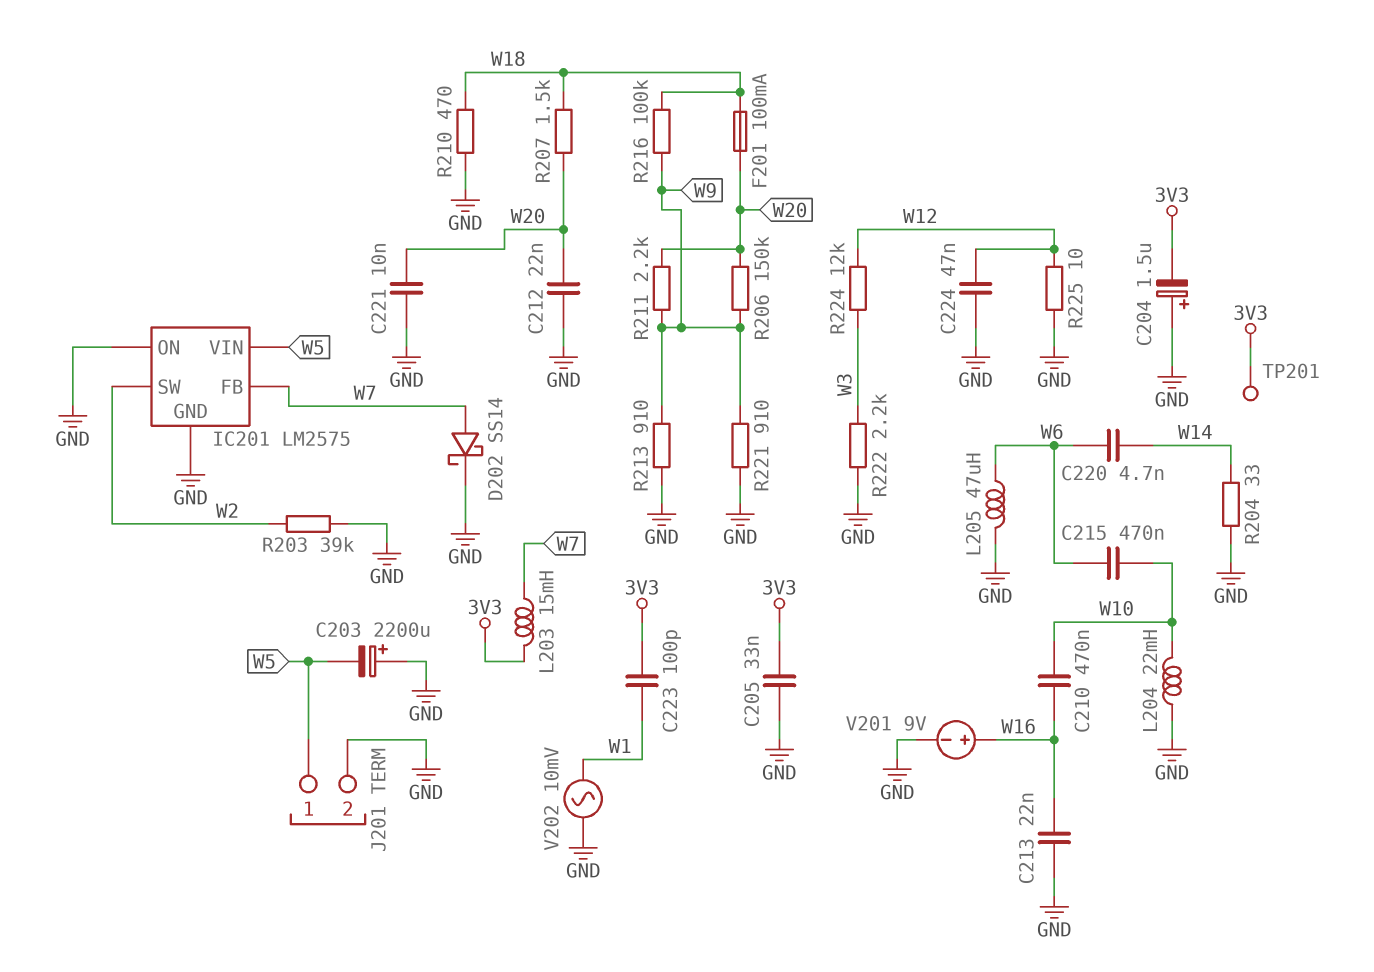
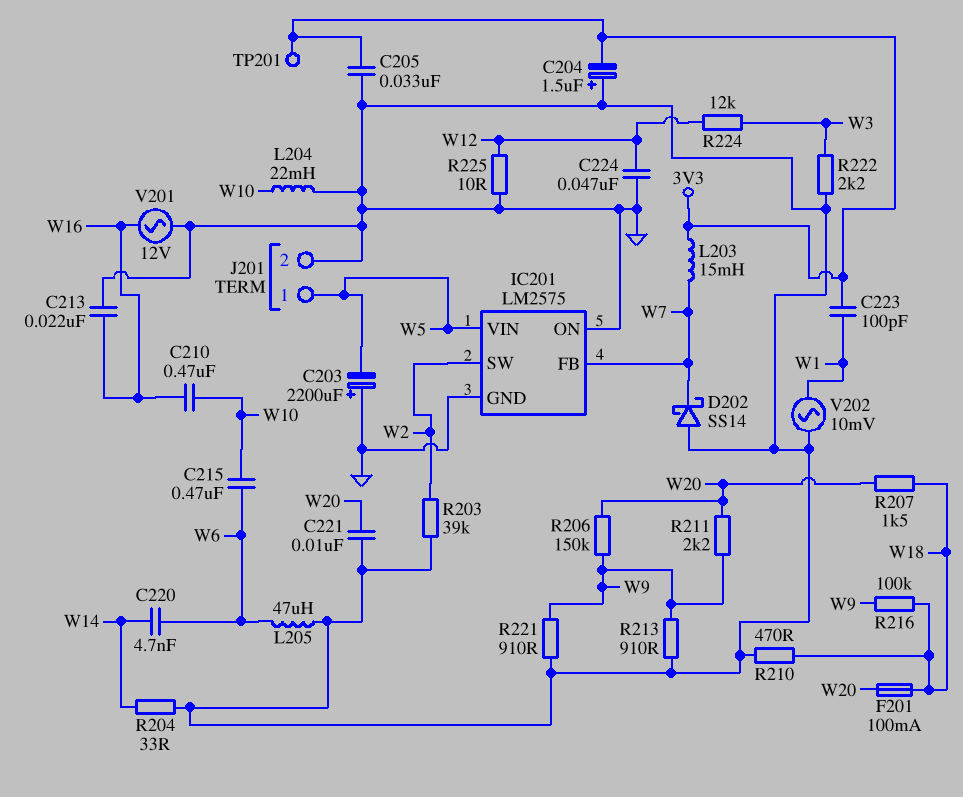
C212: 22nF (GND, W20) -> none
D202: schottky SS14 (A W7, K GND) -> schottky SS14 (A GND, K W7)
V201: 9V (plus W16, minus GND) -> AC 12V (GND, W16)

